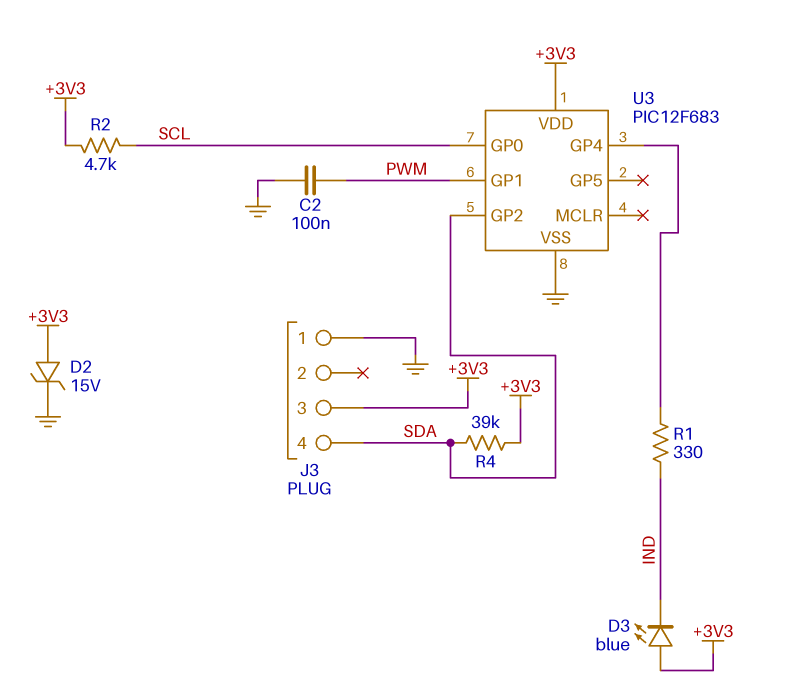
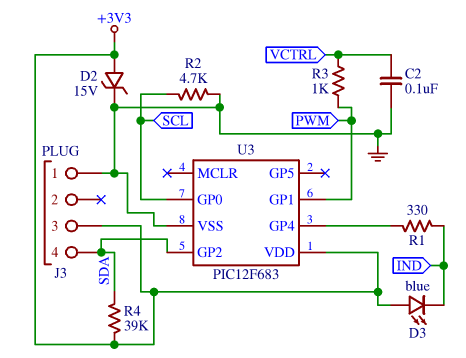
C2: 100nF (GND, PWM) -> 100nF (GND, VCTRL)
R2: 4.7k (+3V3, SCL) -> 4.7k (GND, SCL)
R3: none -> 1k (PWM, VCTRL)

